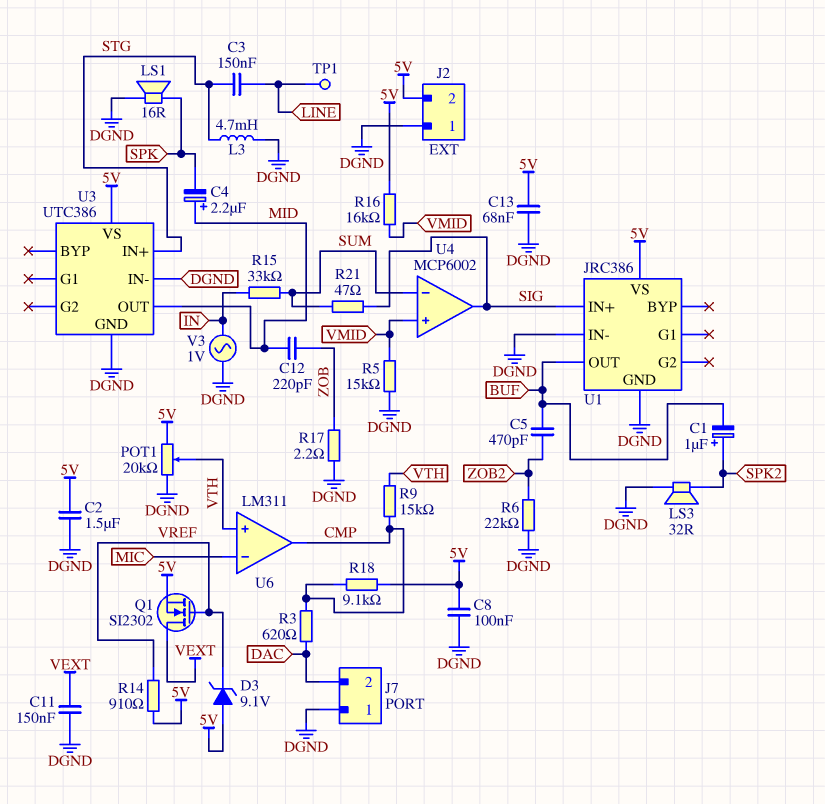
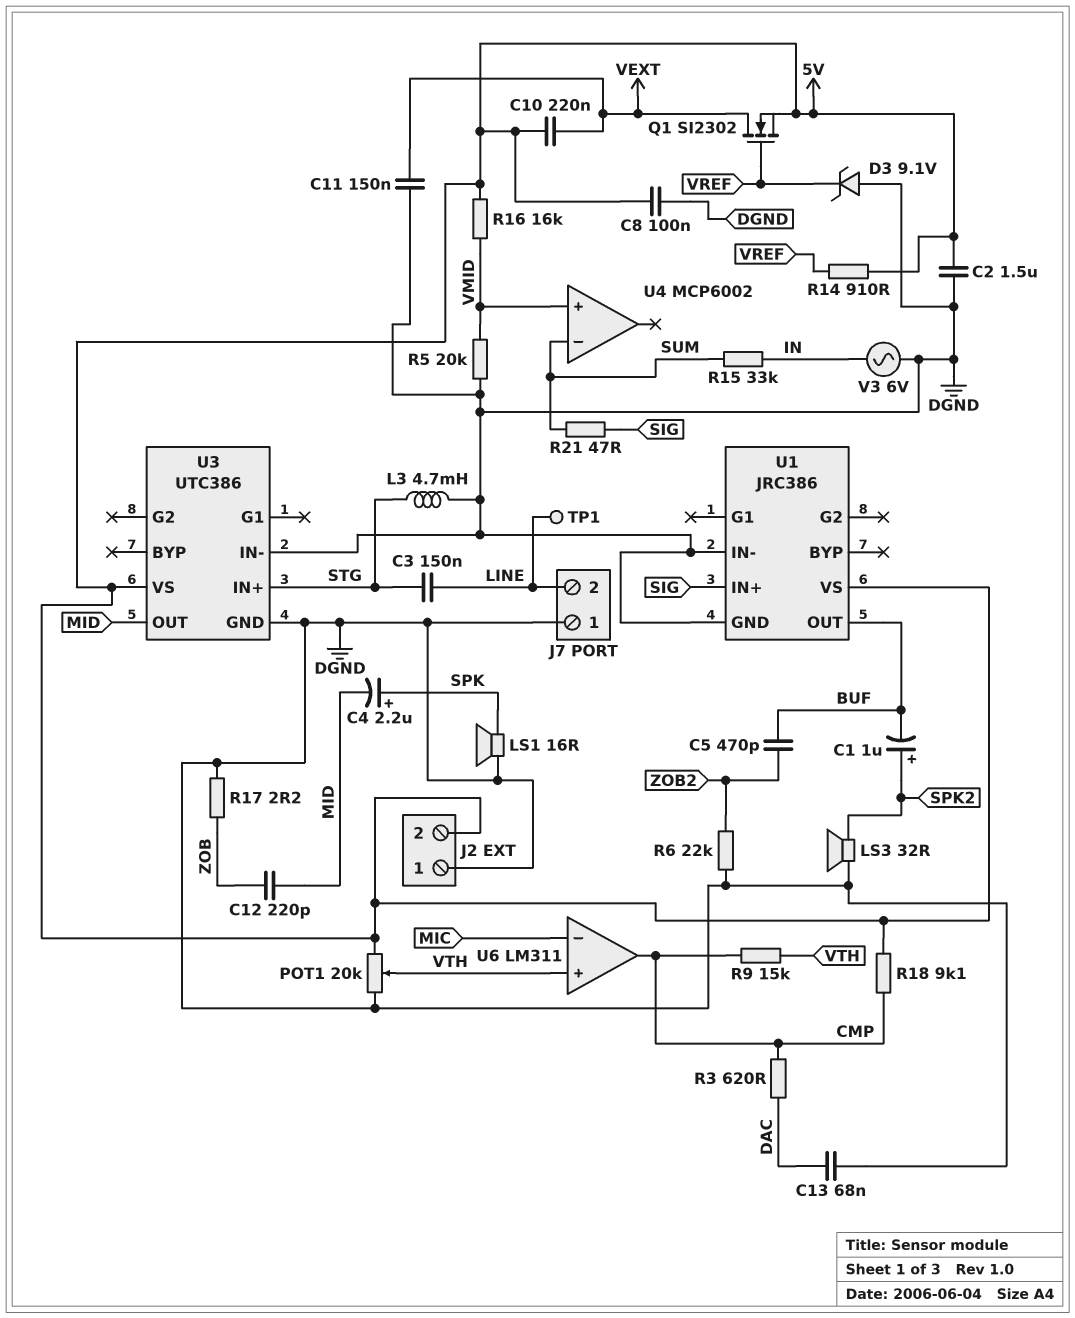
C4: 2.2uF (plus MID, minus SPK) -> 2.2uF (plus SPK, minus MID)
C10: none -> 220nF (5V, VEXT)
C13: 68nF (5V, DGND) -> 68nF (DAC, DGND)
D3: zener 9.1V (A 5V, K VREF) -> zener 9.1V (A DGND, K VREF)
J7 pin 2: DAC -> LINE
R5: 15k (DGND, VMID) -> 20k (DGND, VMID)
U4 pin out: SIG -> none
V3: AC 1V (DGND, IN) -> AC 6V (DGND, IN)

